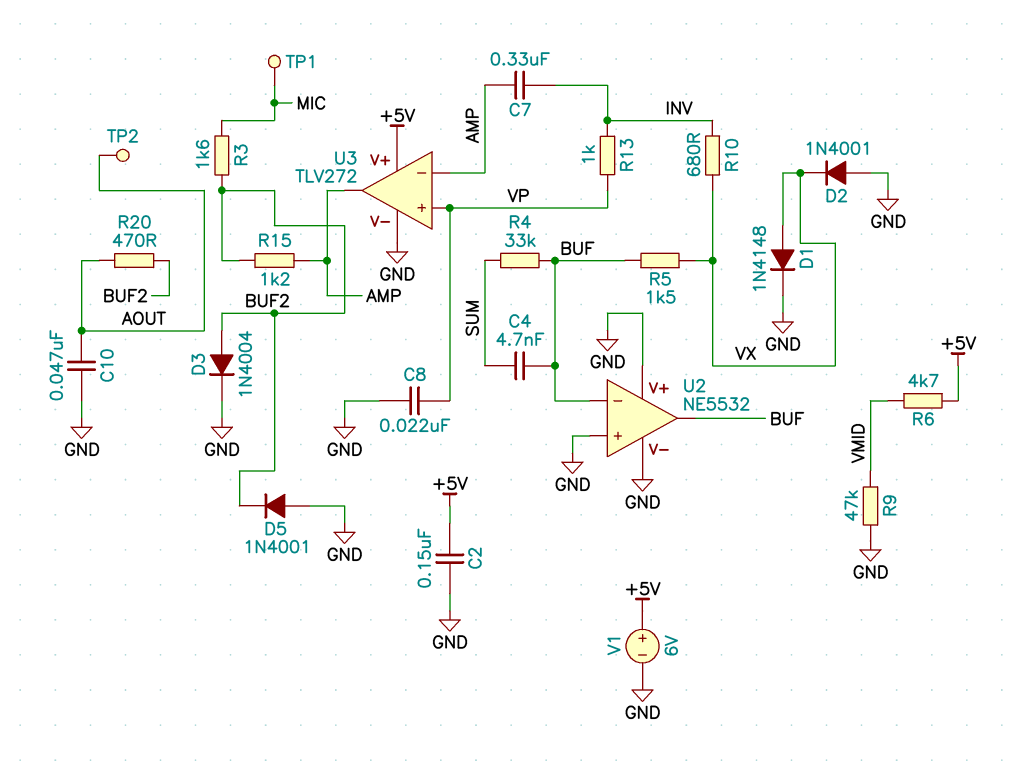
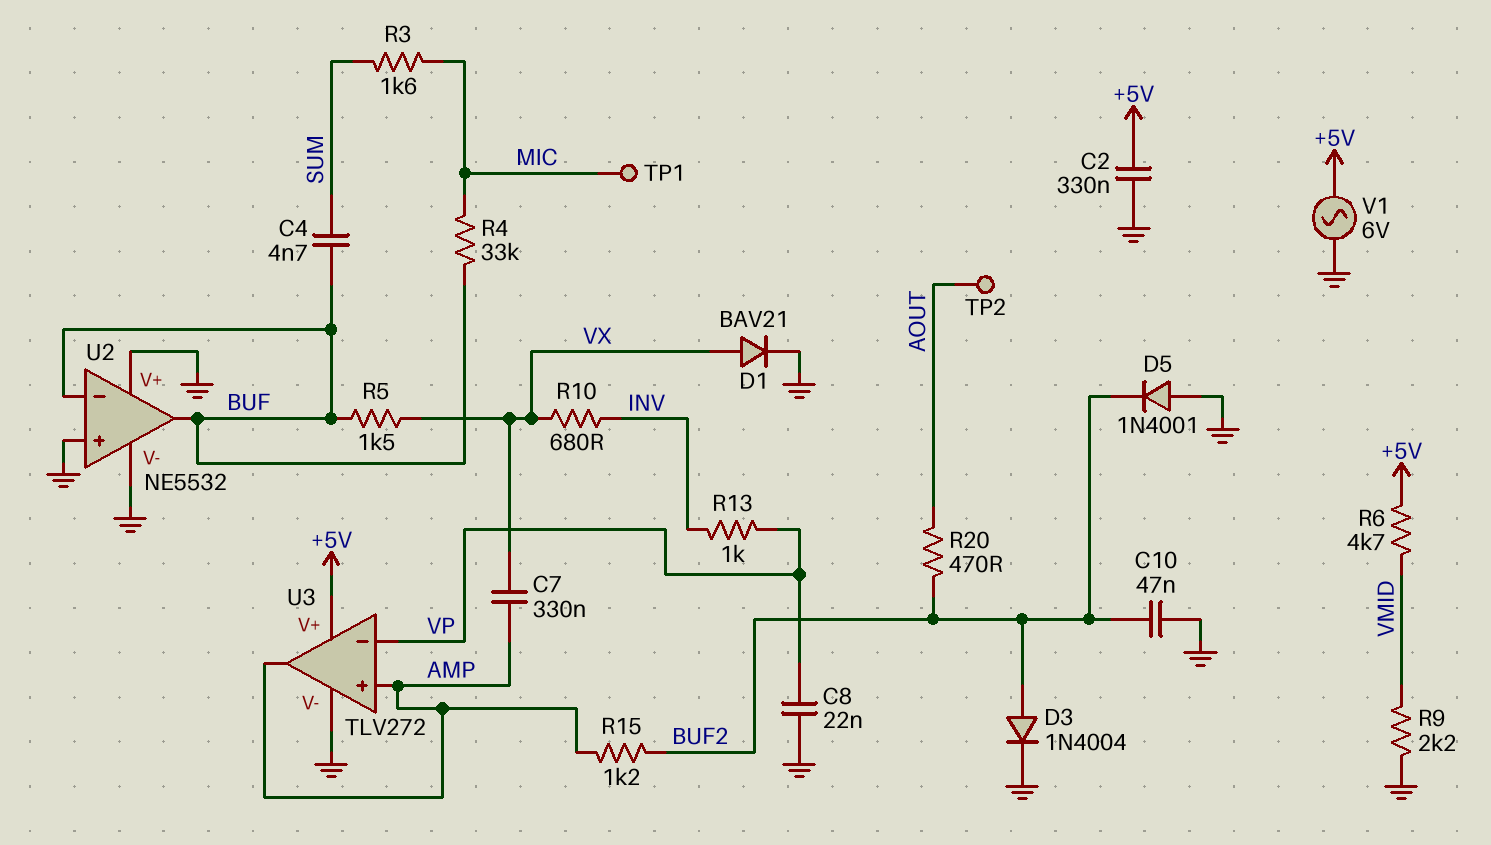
C2: 150nF (+5V, GND) -> 330nF (+5V, GND)
C7: 330nF (AMP, INV) -> 330nF (AMP, VX)
C10: 47nF (AOUT, GND) -> 47nF (BUF2, GND)
D1: diode 1N4148 (A VX, K GND) -> diode BAV21 (A VX, K GND)
D2: diode 1N4001 (A GND, K VX) -> none
R3: 1.6k (BUF2, MIC) -> 1.6k (MIC, SUM)
R4: 33k (BUF, SUM) -> 33k (BUF, MIC)
R9: 47k (GND, VMID) -> 2.2k (GND, VMID)
U3 pin in+: VP -> AMP
U3 pin in-: AMP -> VP
V1: 6V (plus +5V, minus GND) -> AC 6V (+5V, GND)

